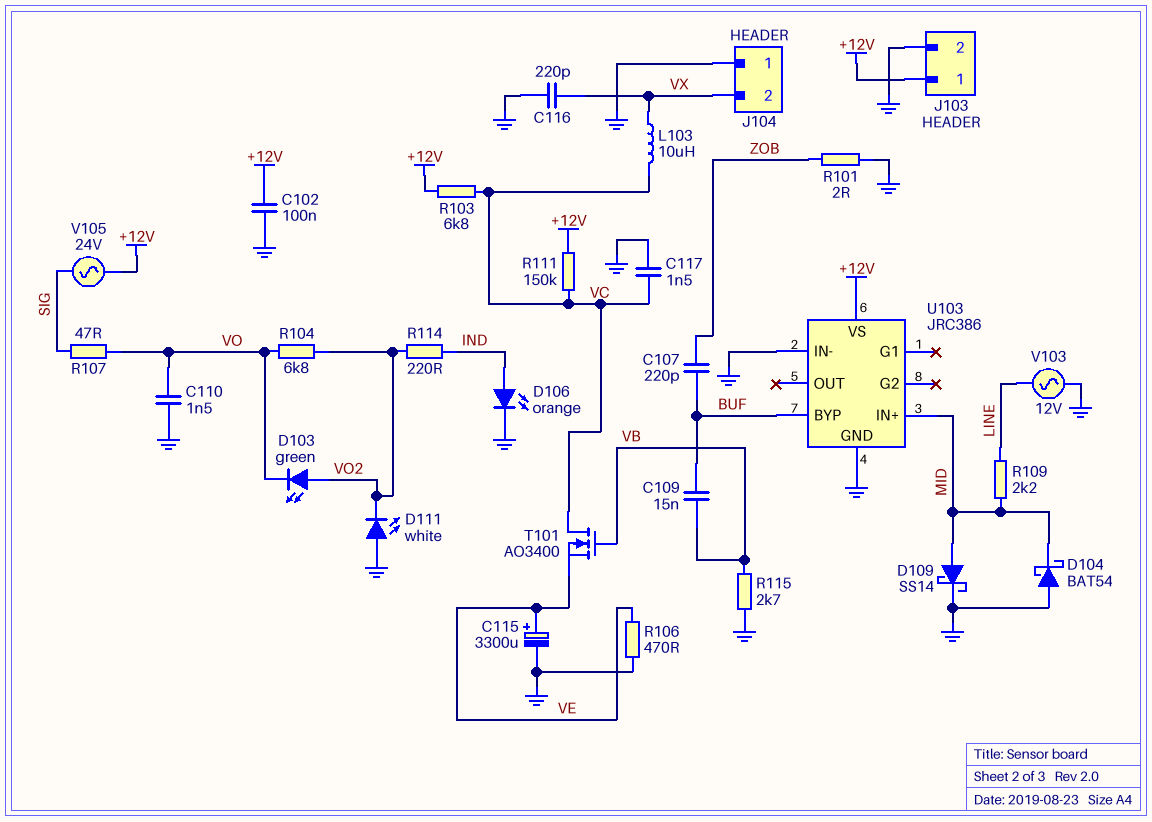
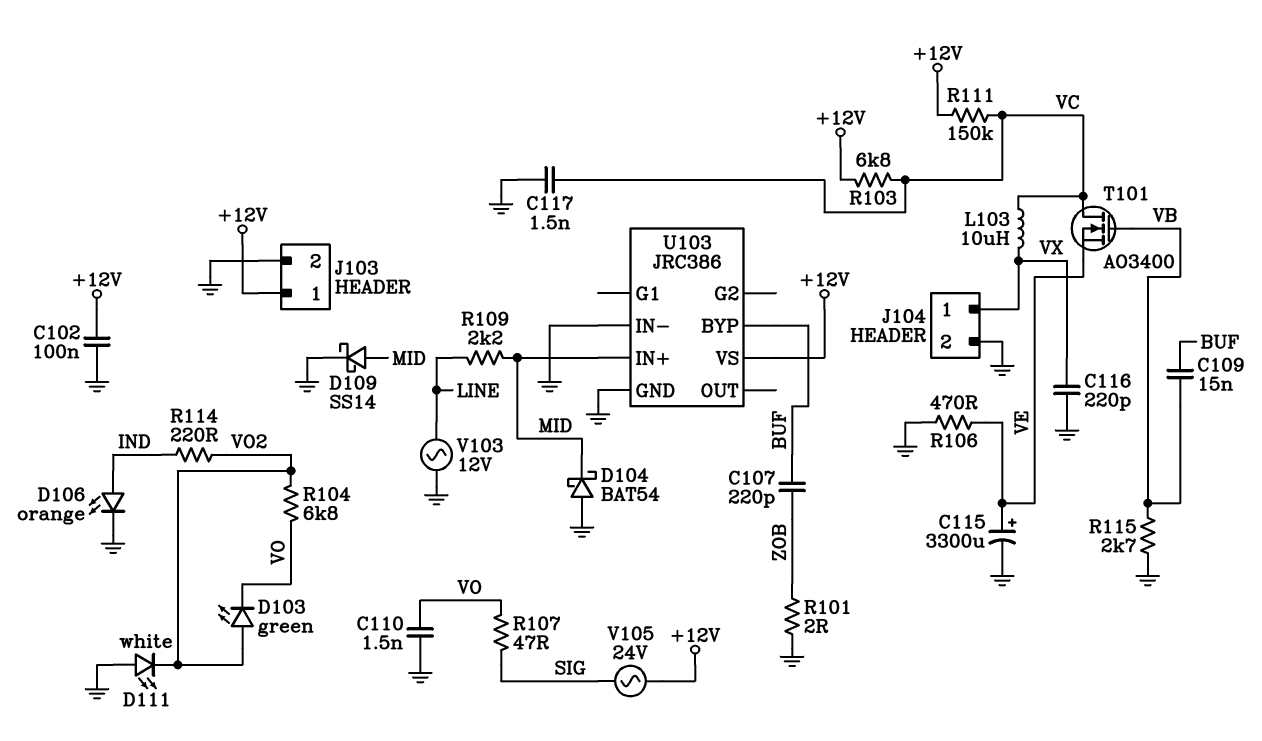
J104 pin 1: GND -> VX
J104 pin 2: VX -> GND

